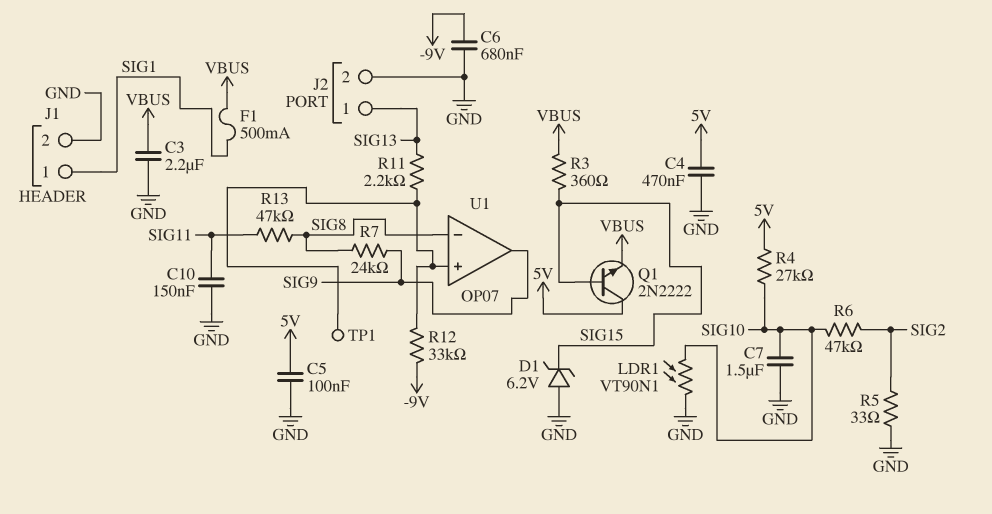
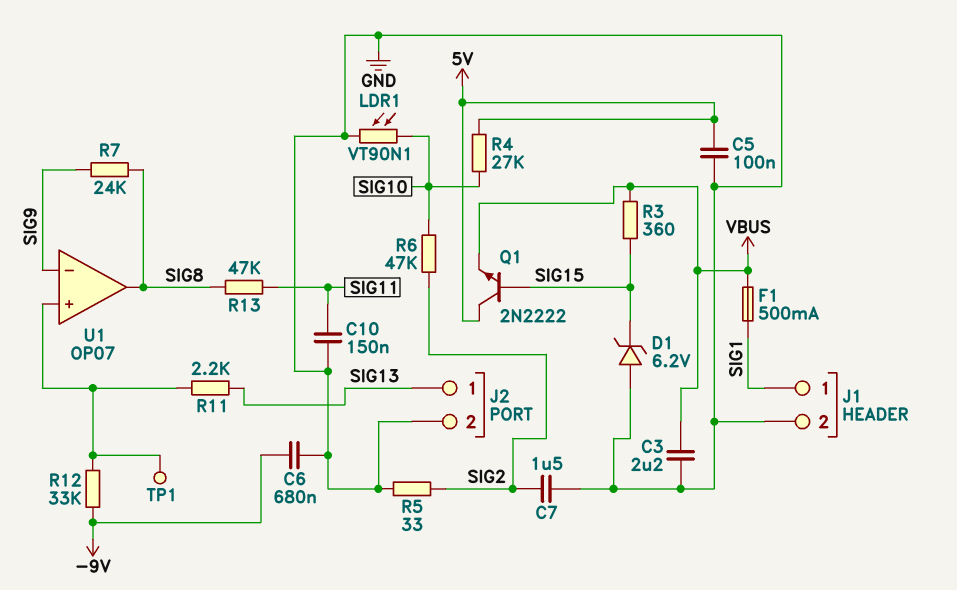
C4: 470nF (5V, GND) -> none
C7: 1.5uF (GND, SIG10) -> 1.5uF (GND, SIG2)
U1 pin in-: SIG8 -> SIG9
U1 pin out: SIG9 -> SIG8

